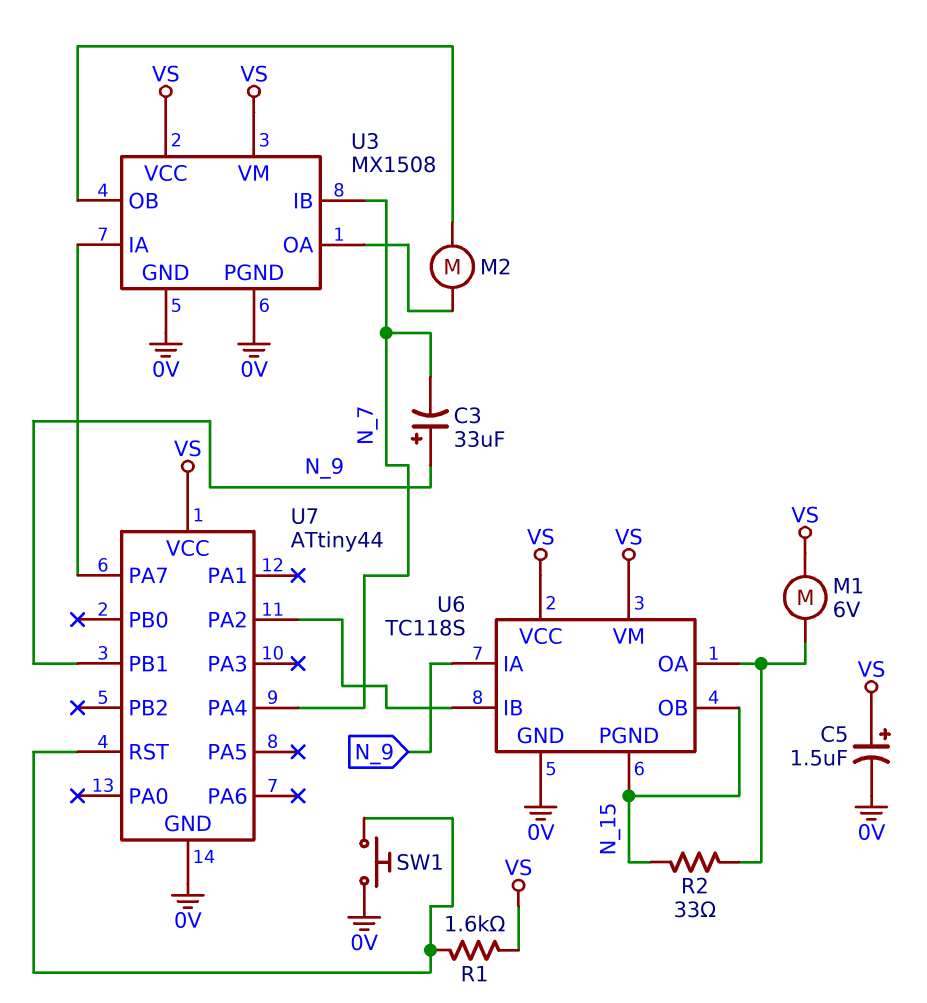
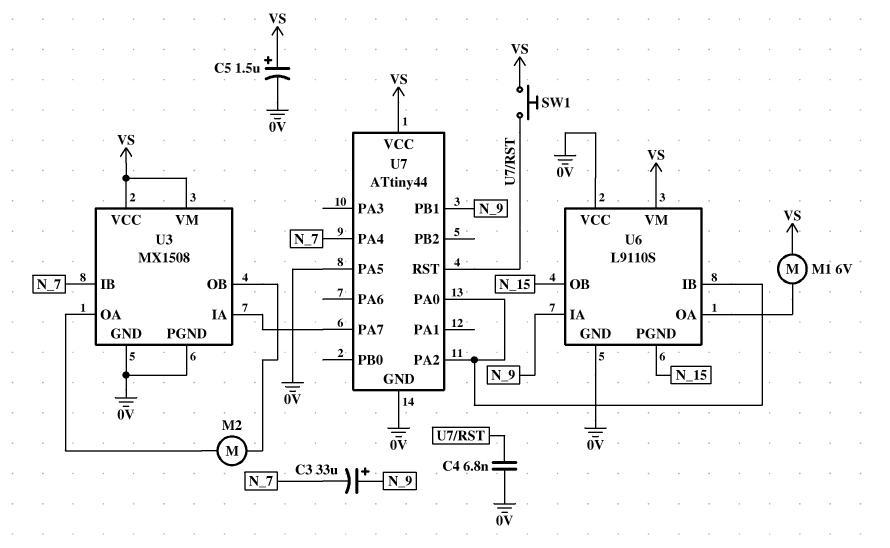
C4: none -> 6.8nF (0V, U7/RST)
R1: 1.6k (U7/RST, VS) -> none
R2: 33 (N_15, U6/OA) -> none
SW1: button (0V, U7/RST) -> button (U7/RST, VS)
U6: TC118S -> L9110S
U6 pin VCC: VS -> 0V
U7 pin PA0: none -> U6/IB
U7 pin PA5: none -> 0V

